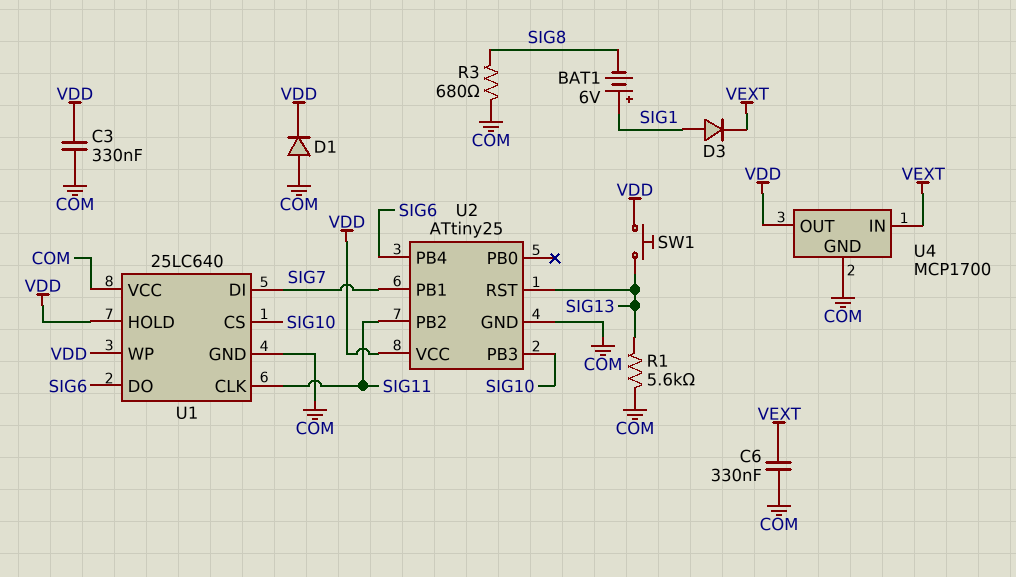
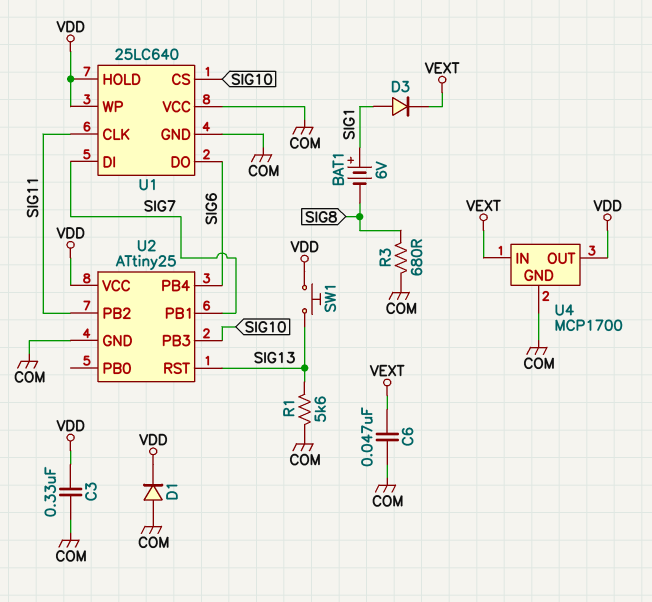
C6: 330nF (COM, VEXT) -> 47nF (COM, VEXT)

